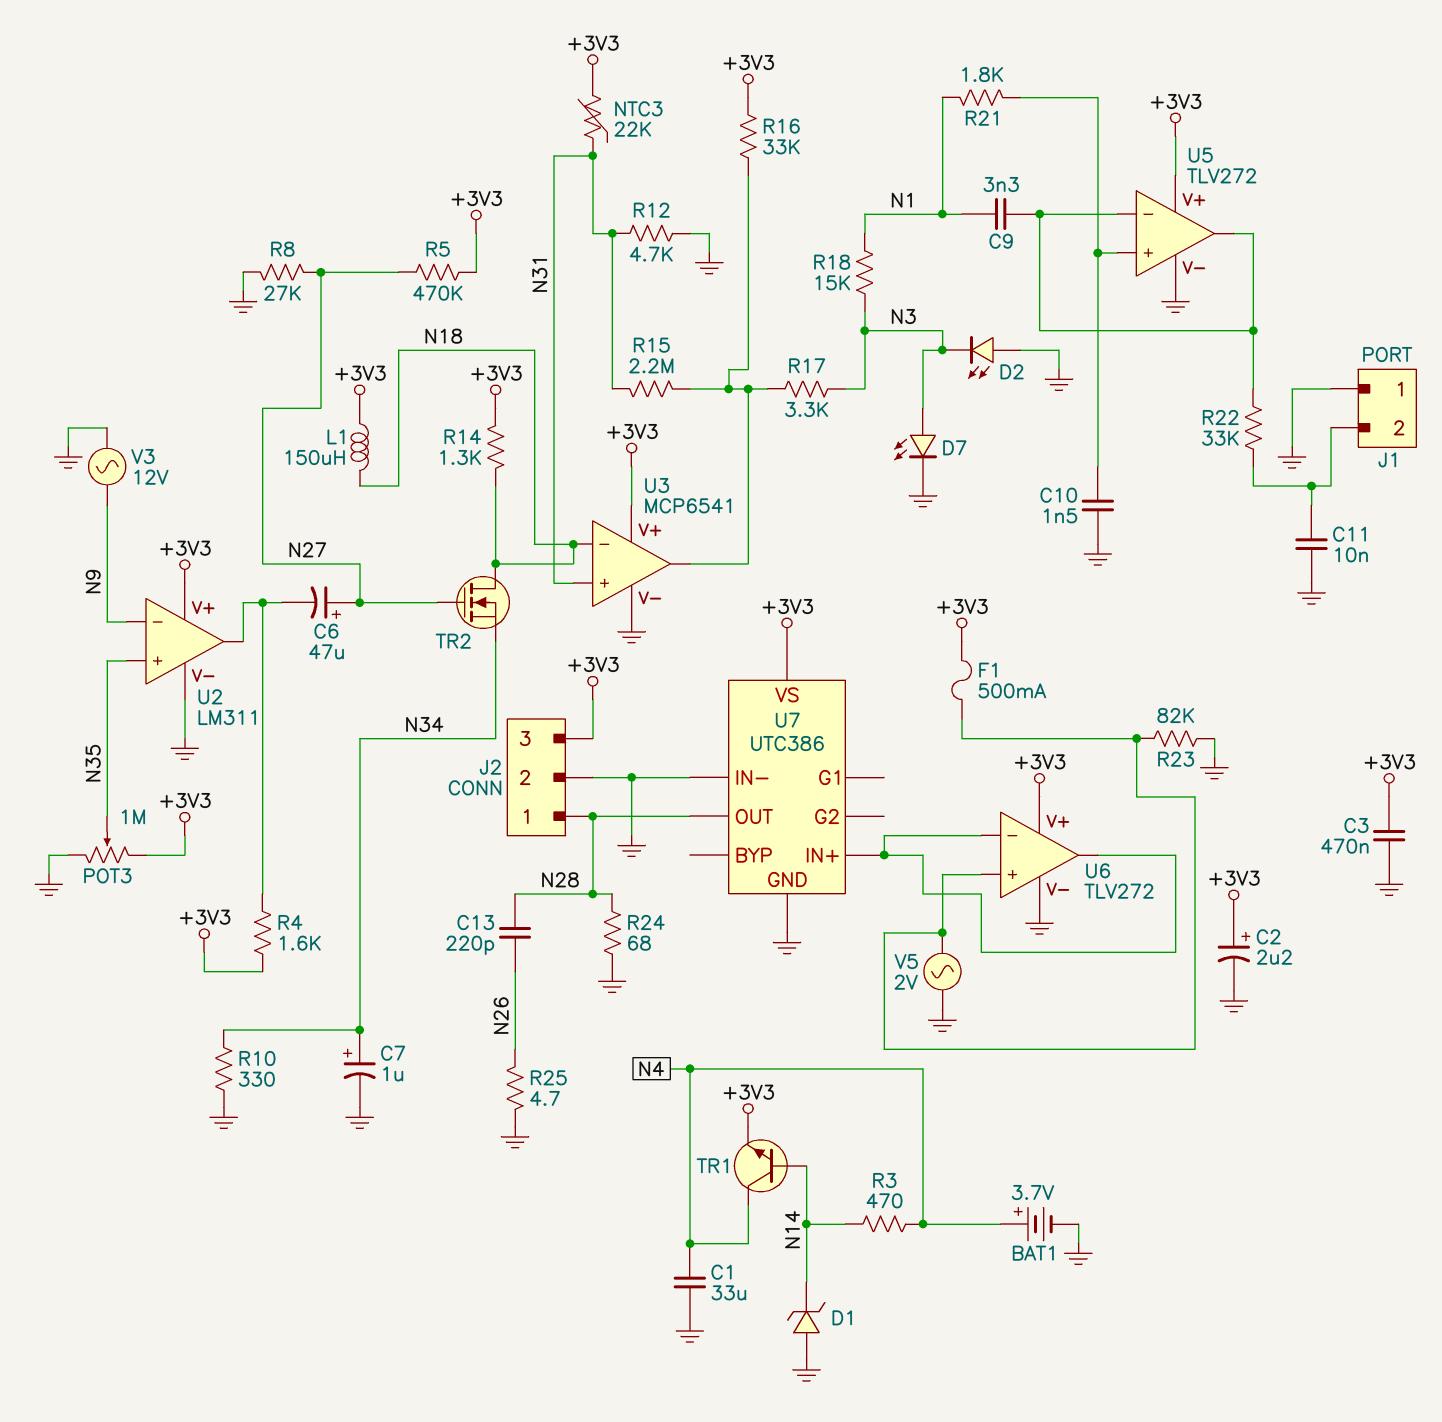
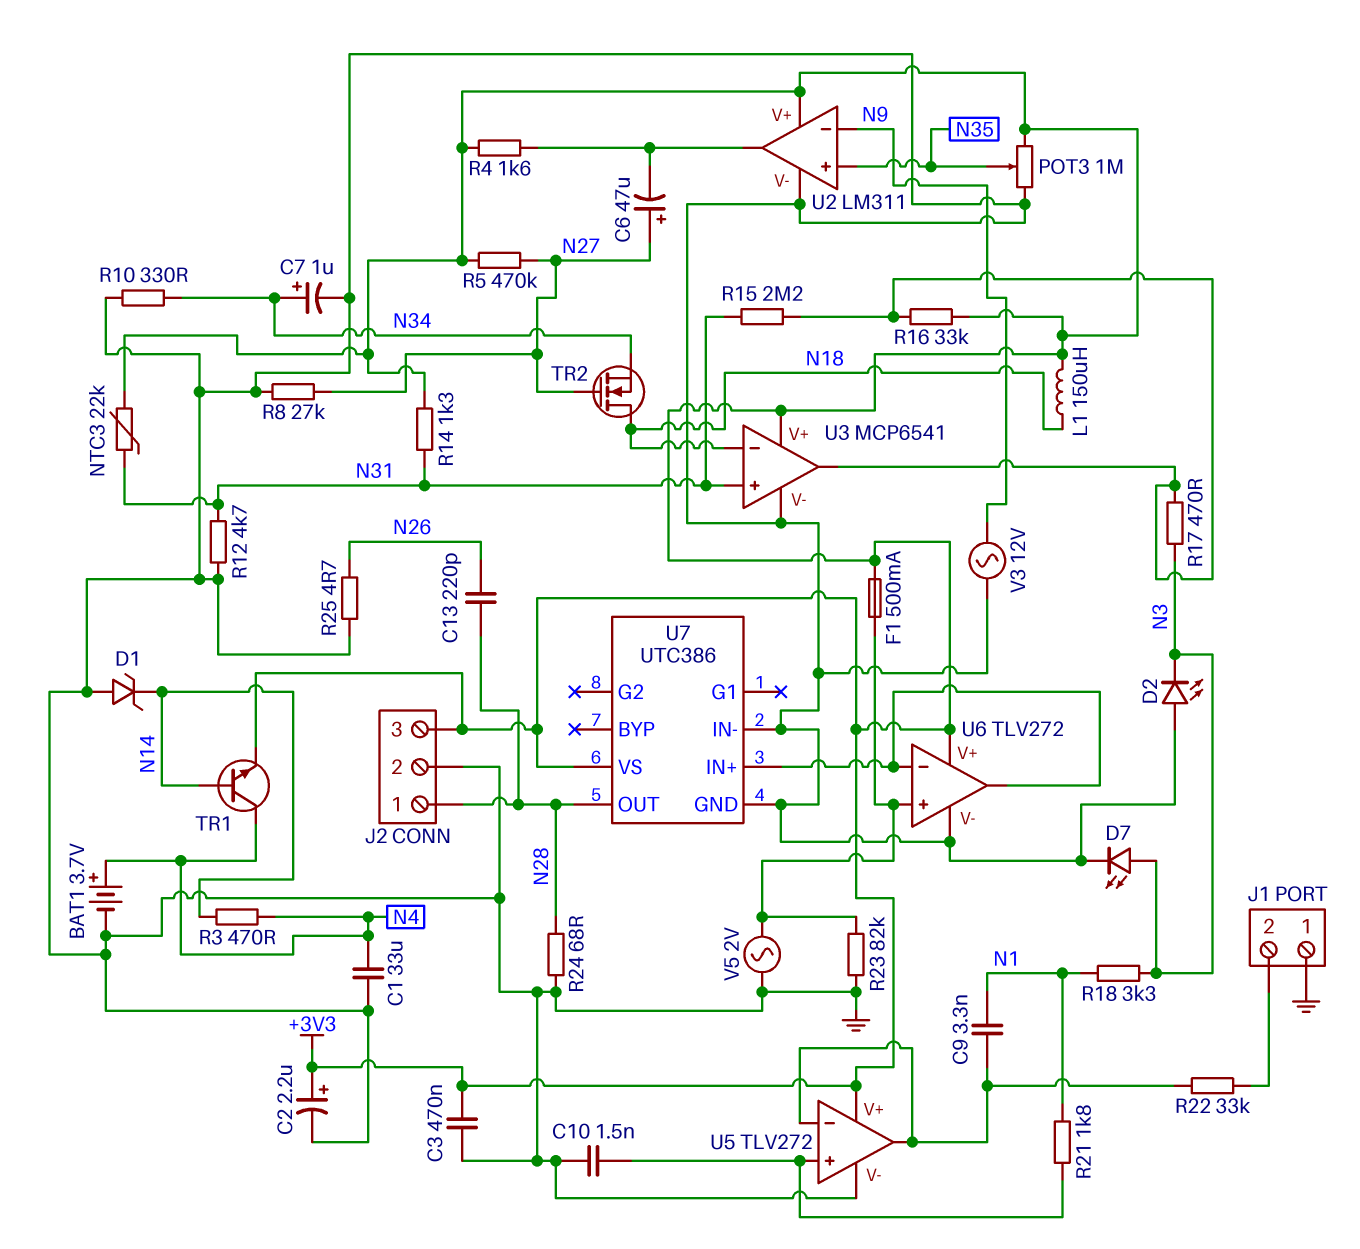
C11: 10nF (GND, J1/2) -> none
R14: 1.3k (+3V3, N18) -> 1.3k (+3V3, N31)
R17: 3.3k (N3, U3/out) -> 470 (N3, U3/out)
R18: 15k (N1, N3) -> 3.3k (N1, N3)

